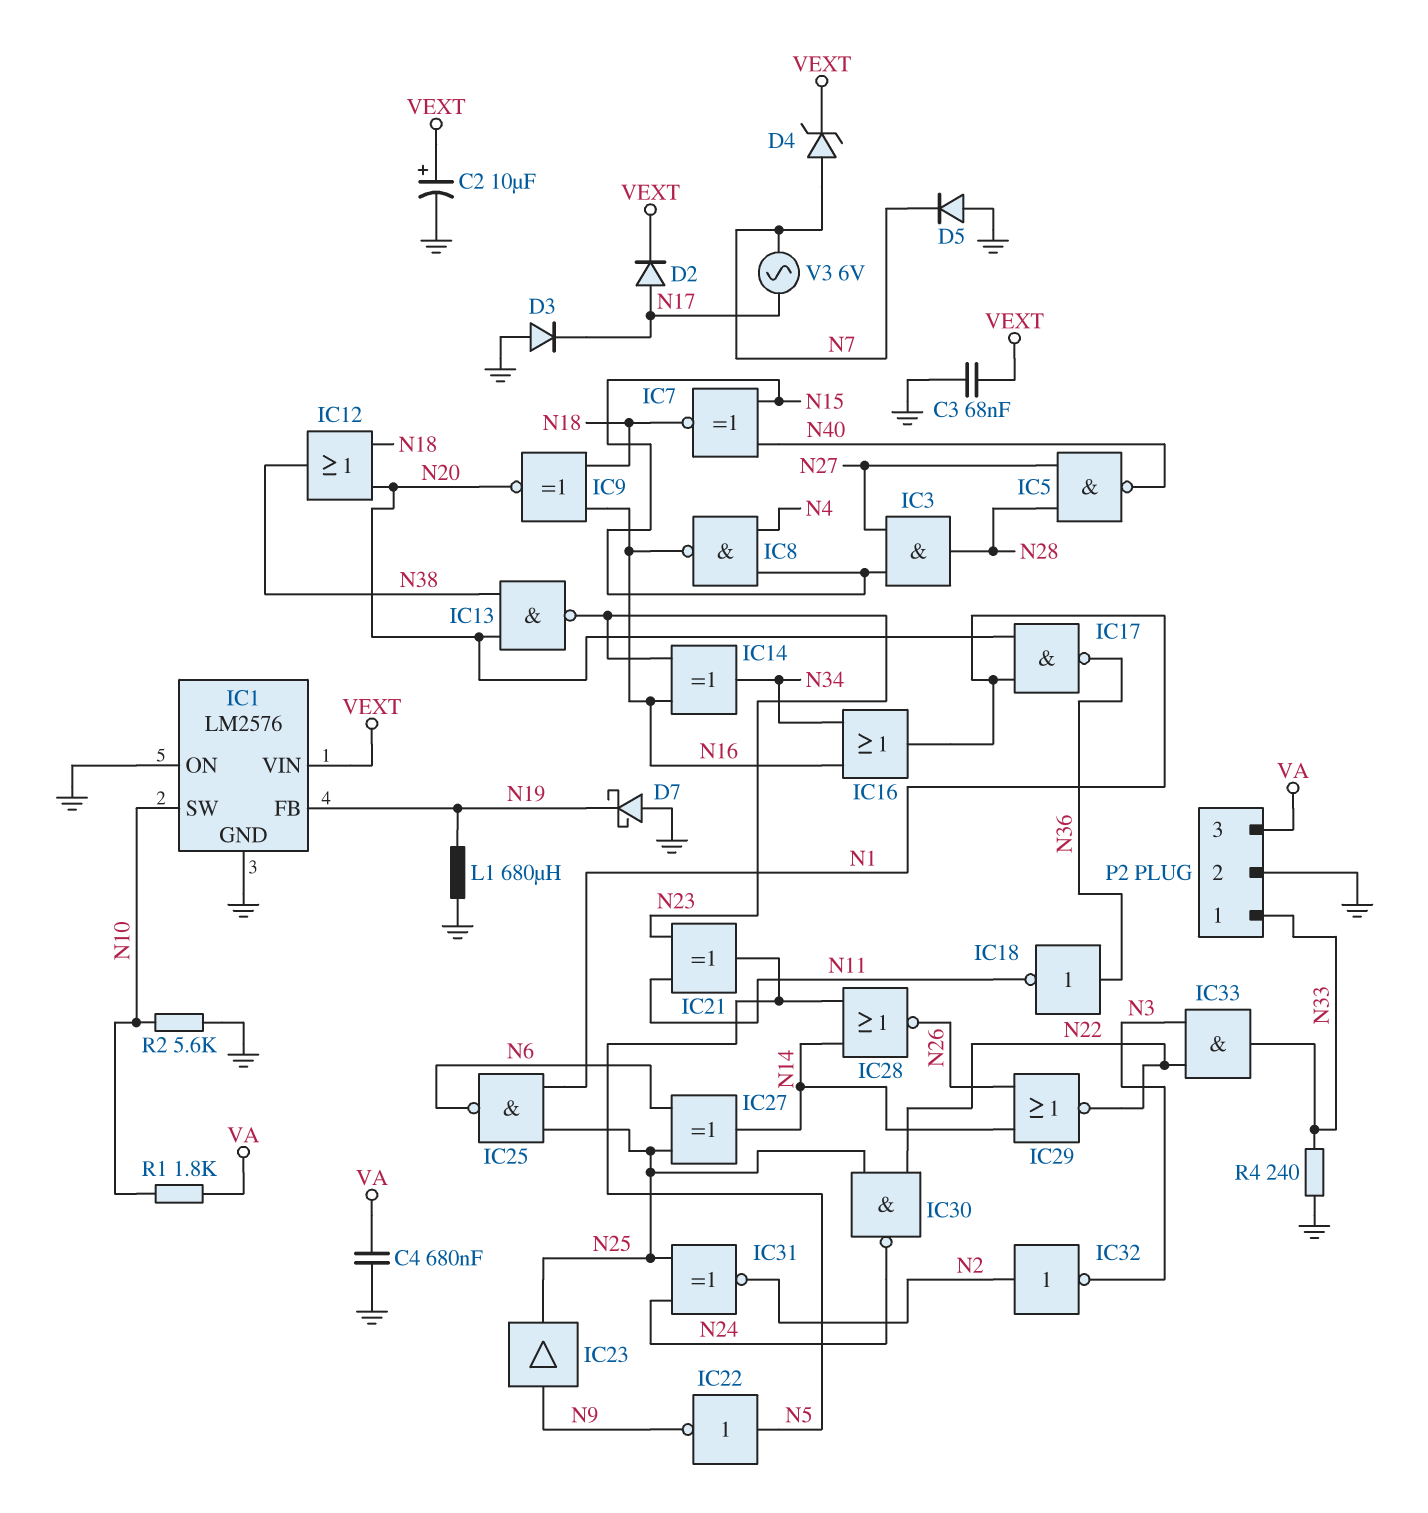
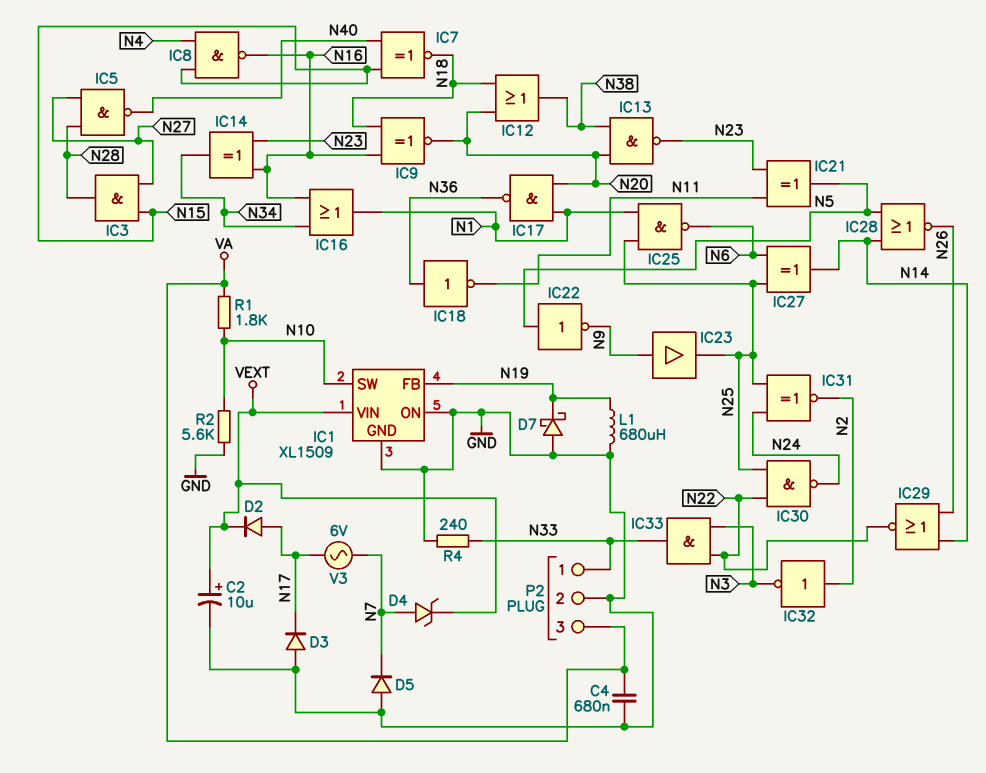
C3: 68nF (GND, VEXT) -> none
IC1: LM2576 -> XL1509

